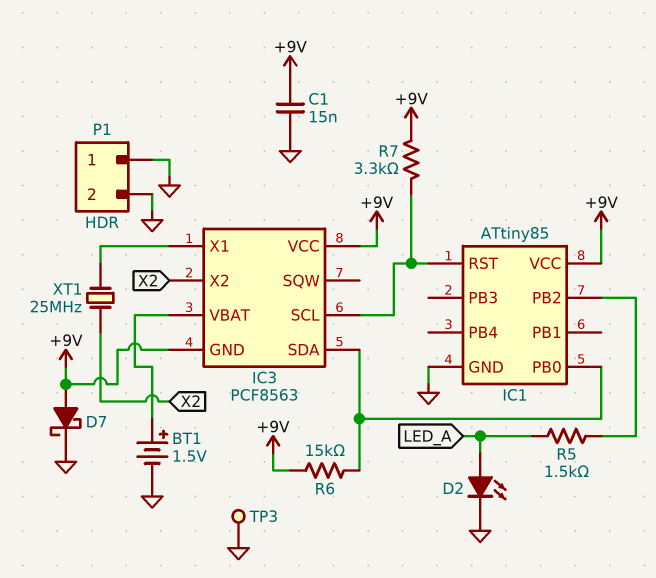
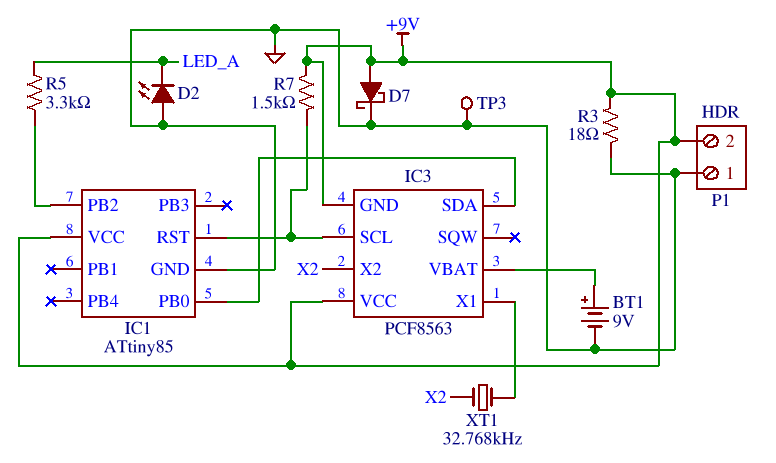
BT1: 1.5V (plus IC3/VBAT, minus GND) -> 9V (plus IC3/VBAT, minus GND)
C1: 15nF (+9V, GND) -> none
D2: LED (A LED_A, K GND) -> LED (A GND, K LED_A)
P1 pin 2: GND -> +9V
R3: none -> 18 (+9V, GND)
R5: 1.5k (IC1/PB2, LED_A) -> 3.3k (IC1/PB2, LED_A)
R6: 15k (+9V, IC1/PB0) -> none
R7: 3.3k (+9V, IC1/RST) -> 1.5k (+9V, IC1/RST)
XT1: 25MHz (IC3/X1, X2) -> 32.768kHz (IC3/X1, X2)

